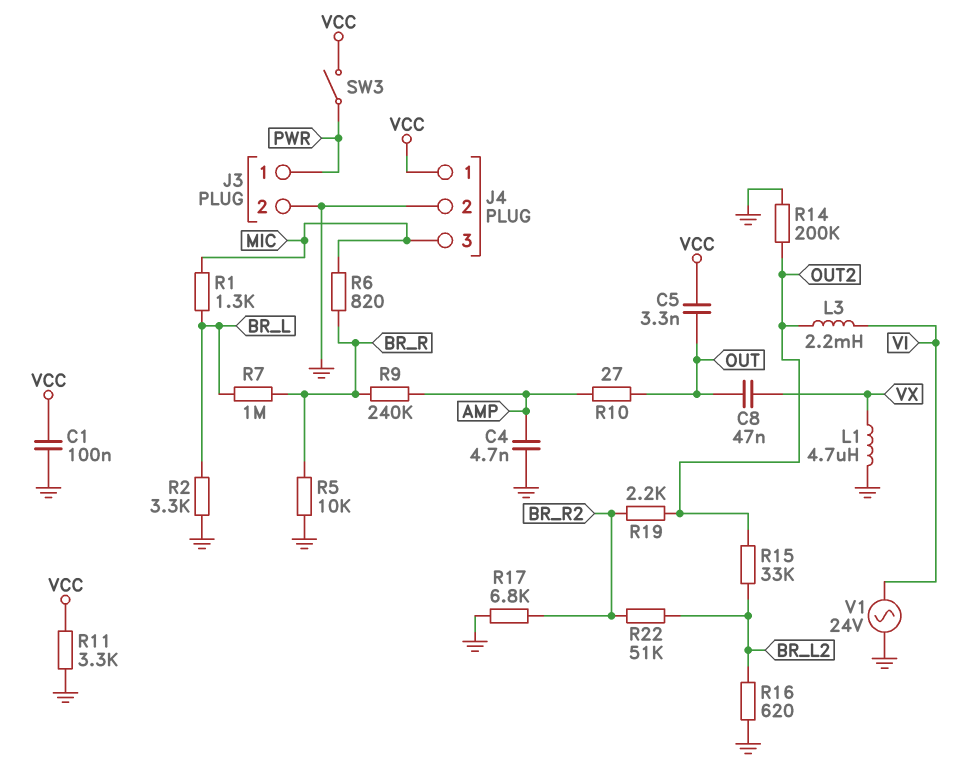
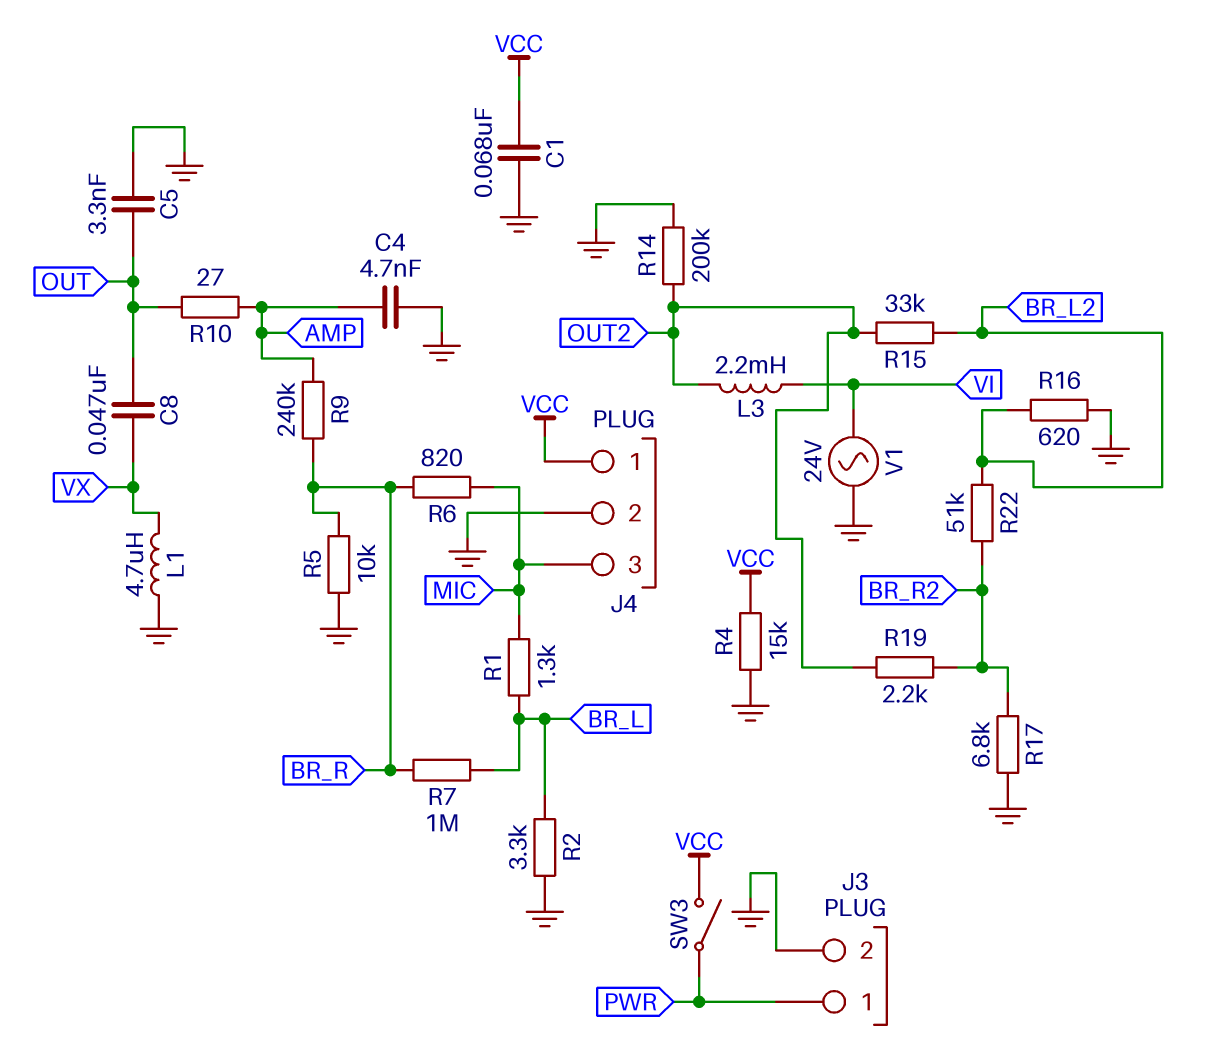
C1: 100nF (GND, VCC) -> 68nF (GND, VCC)
C5: 3.3nF (OUT, VCC) -> 3.3nF (GND, OUT)
R4: none -> 15k (GND, VCC)
R11: 3.3k (GND, VCC) -> none

